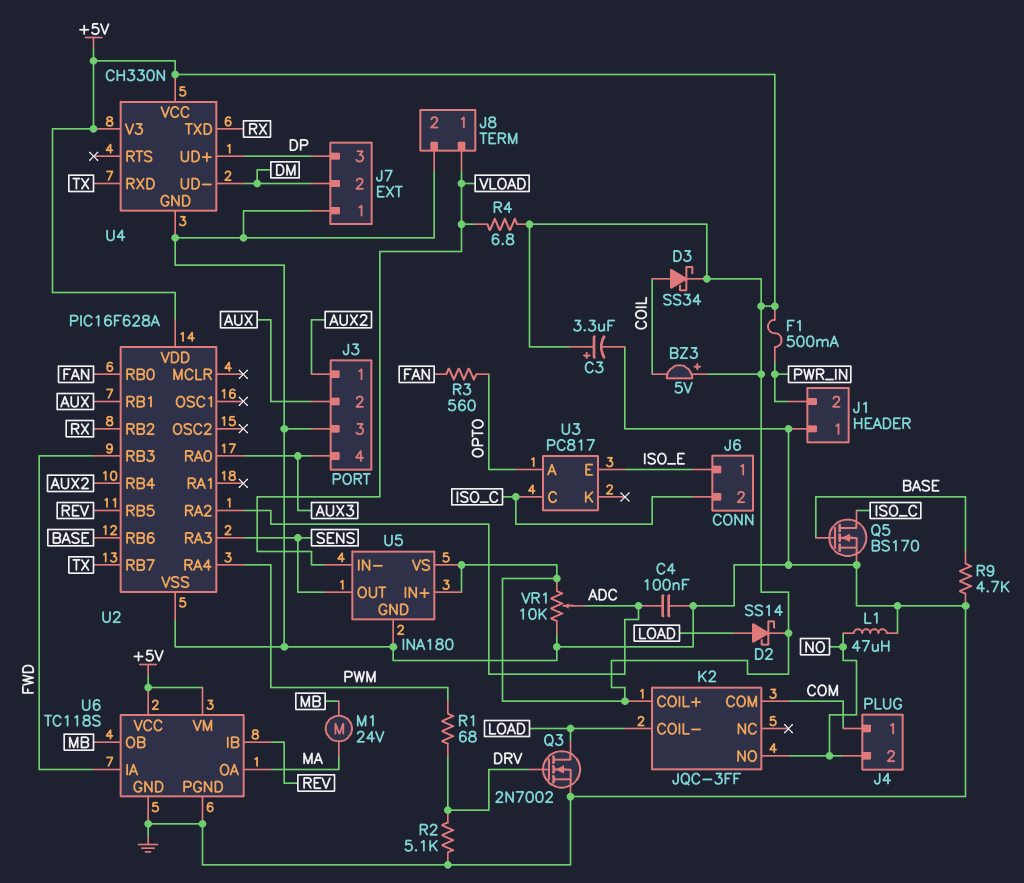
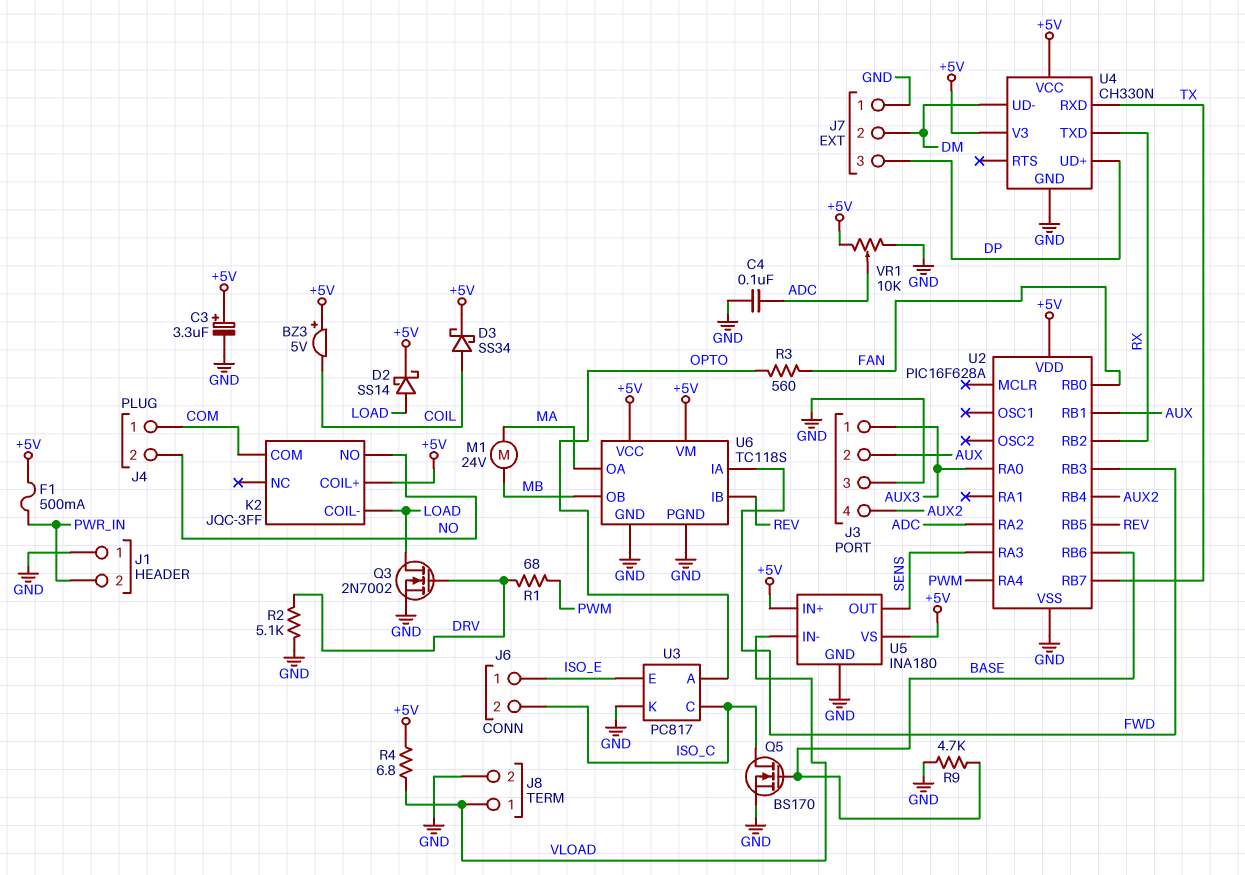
J3 pin 1: AUX2 -> AUX3
J3 pin 4: AUX3 -> AUX2
L1: 47uH (GND, NO) -> none
U3 pin K: none -> GND

